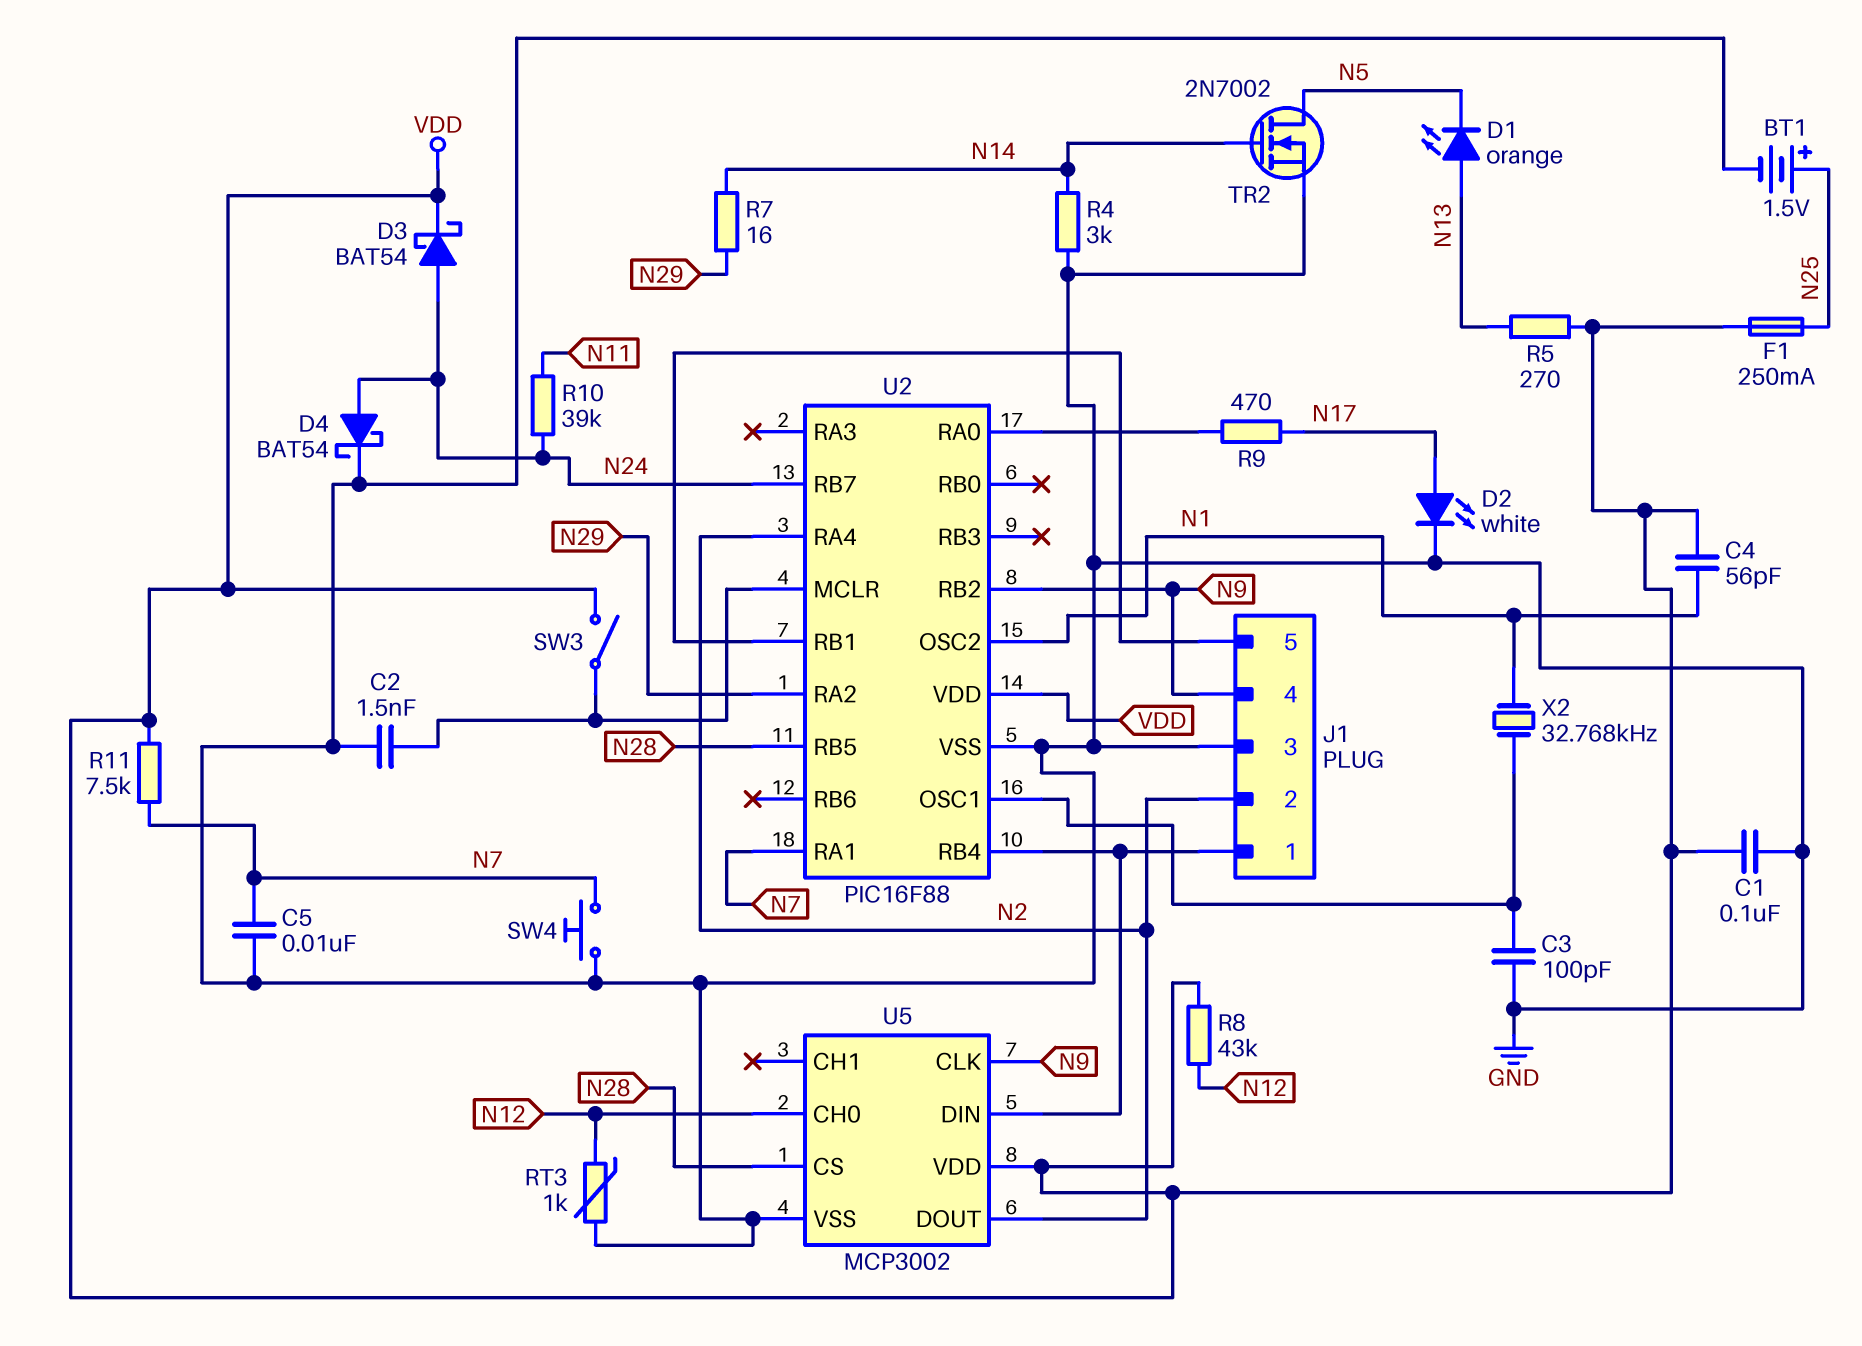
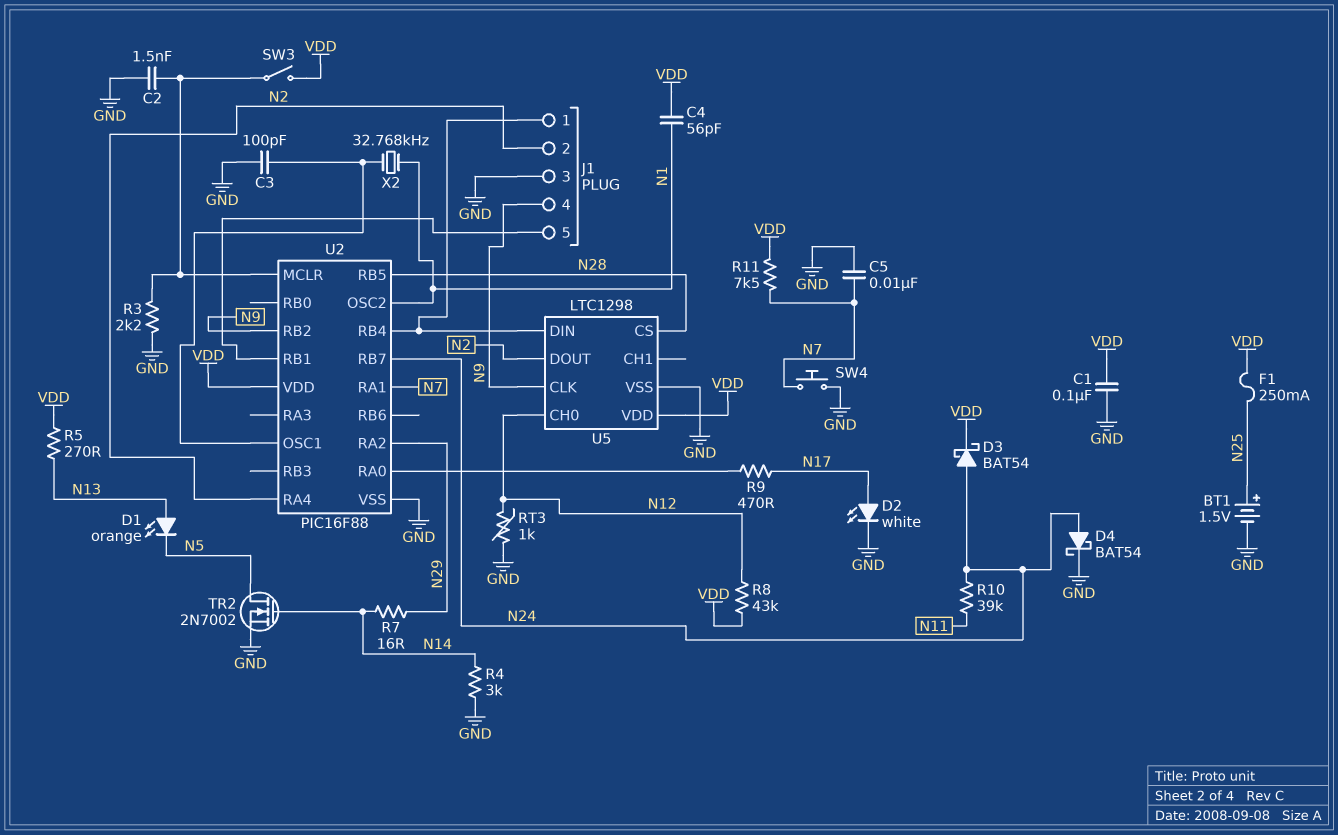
R3: none -> 2.2k (GND, U2/MCLR)
U5: MCP3002 -> LTC1298

